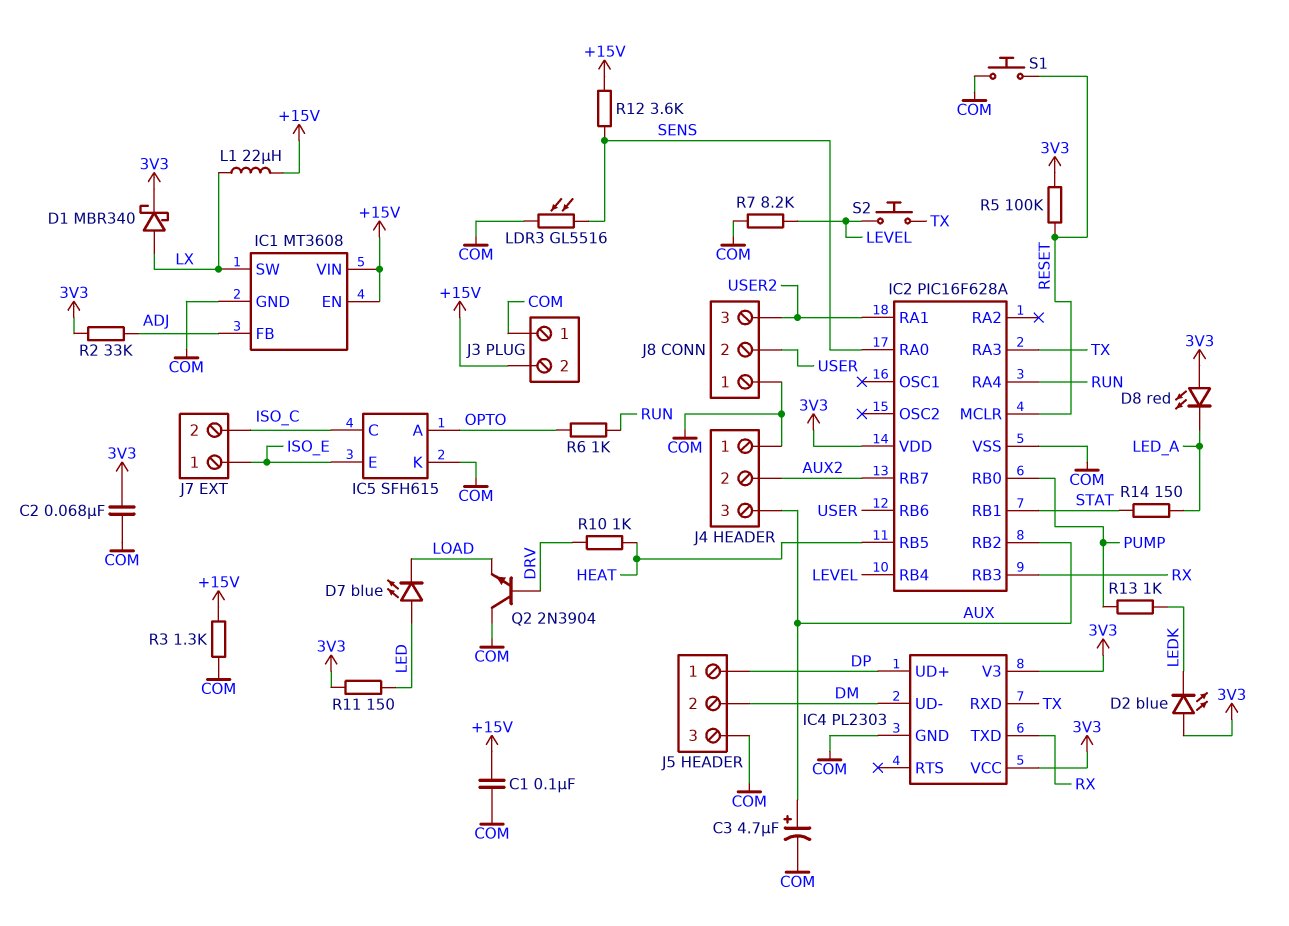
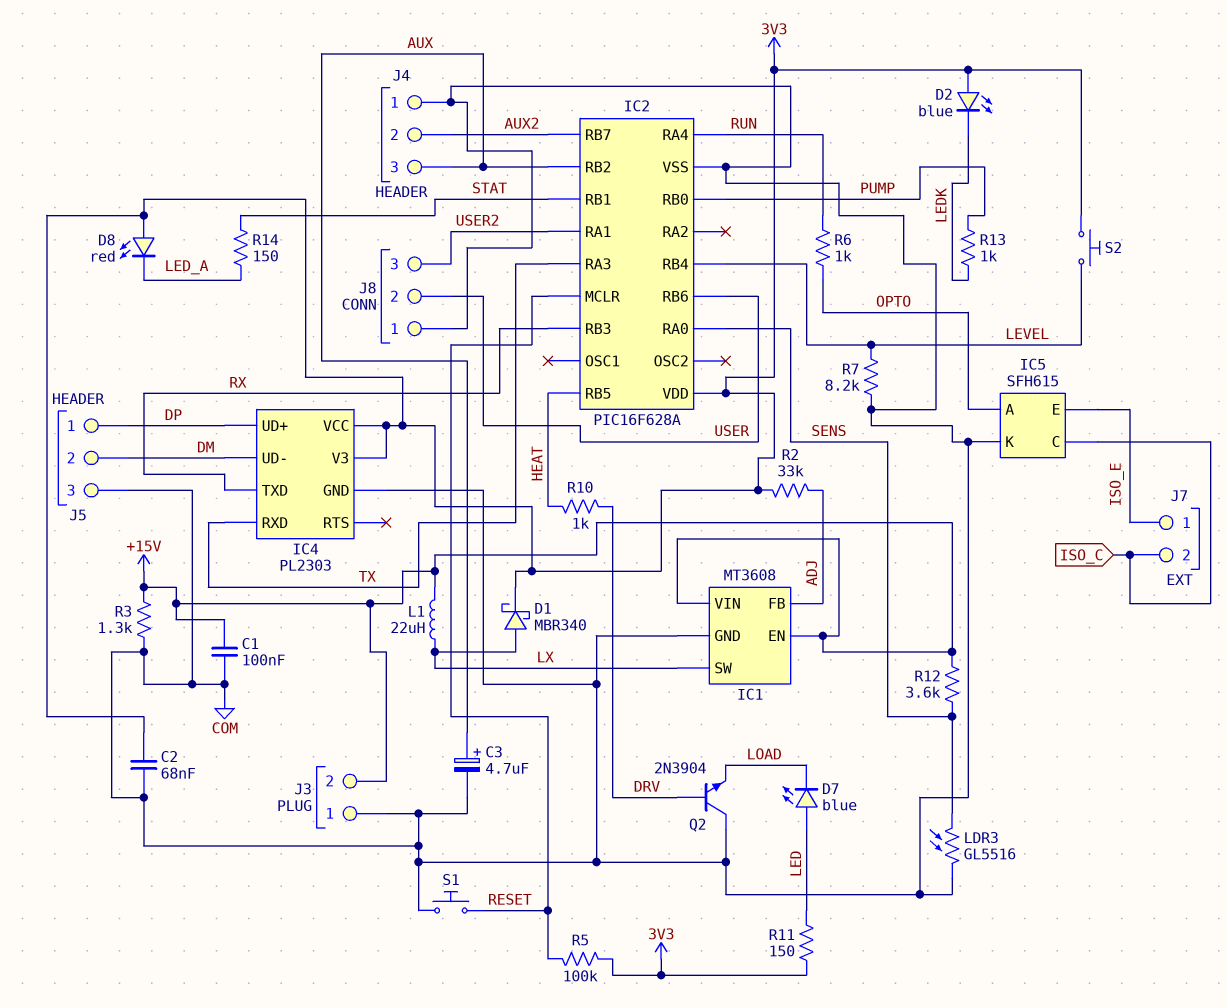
S2: button (LEVEL, TX) -> button (3V3, LEVEL)

